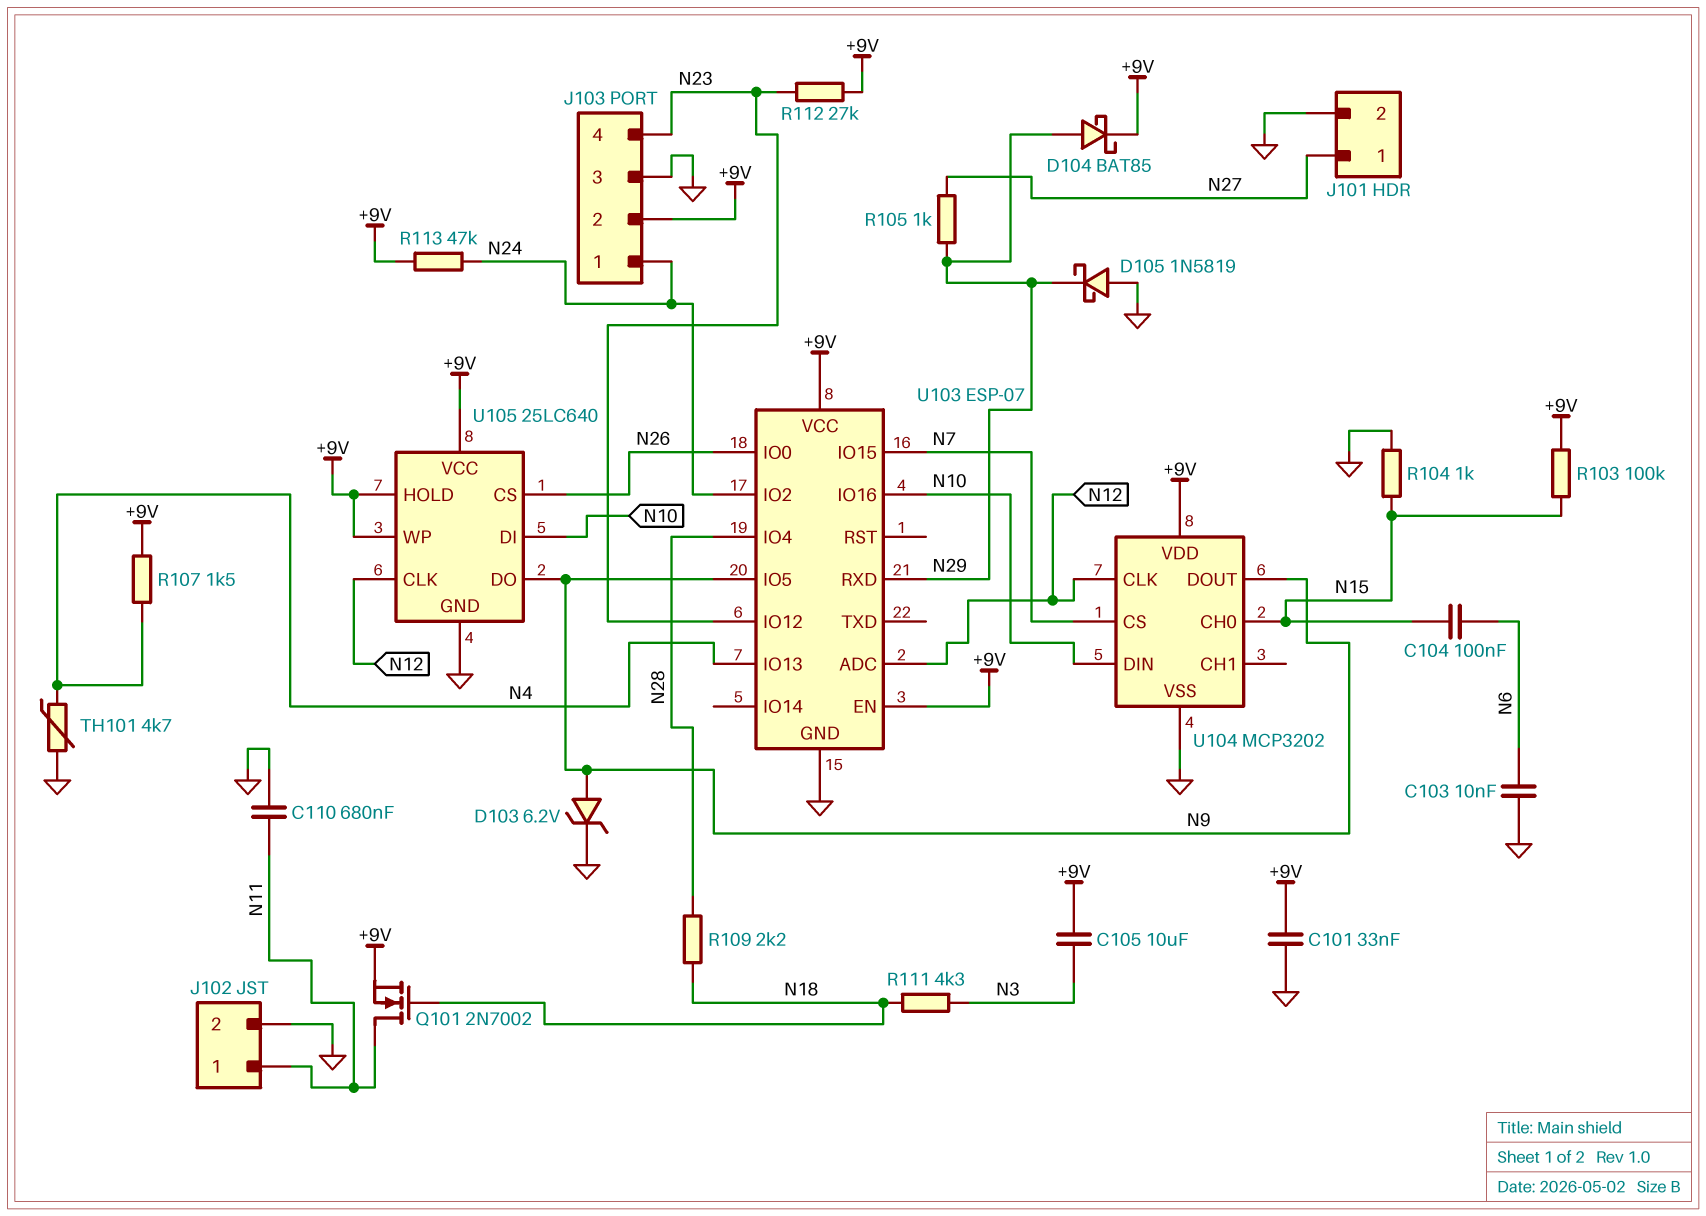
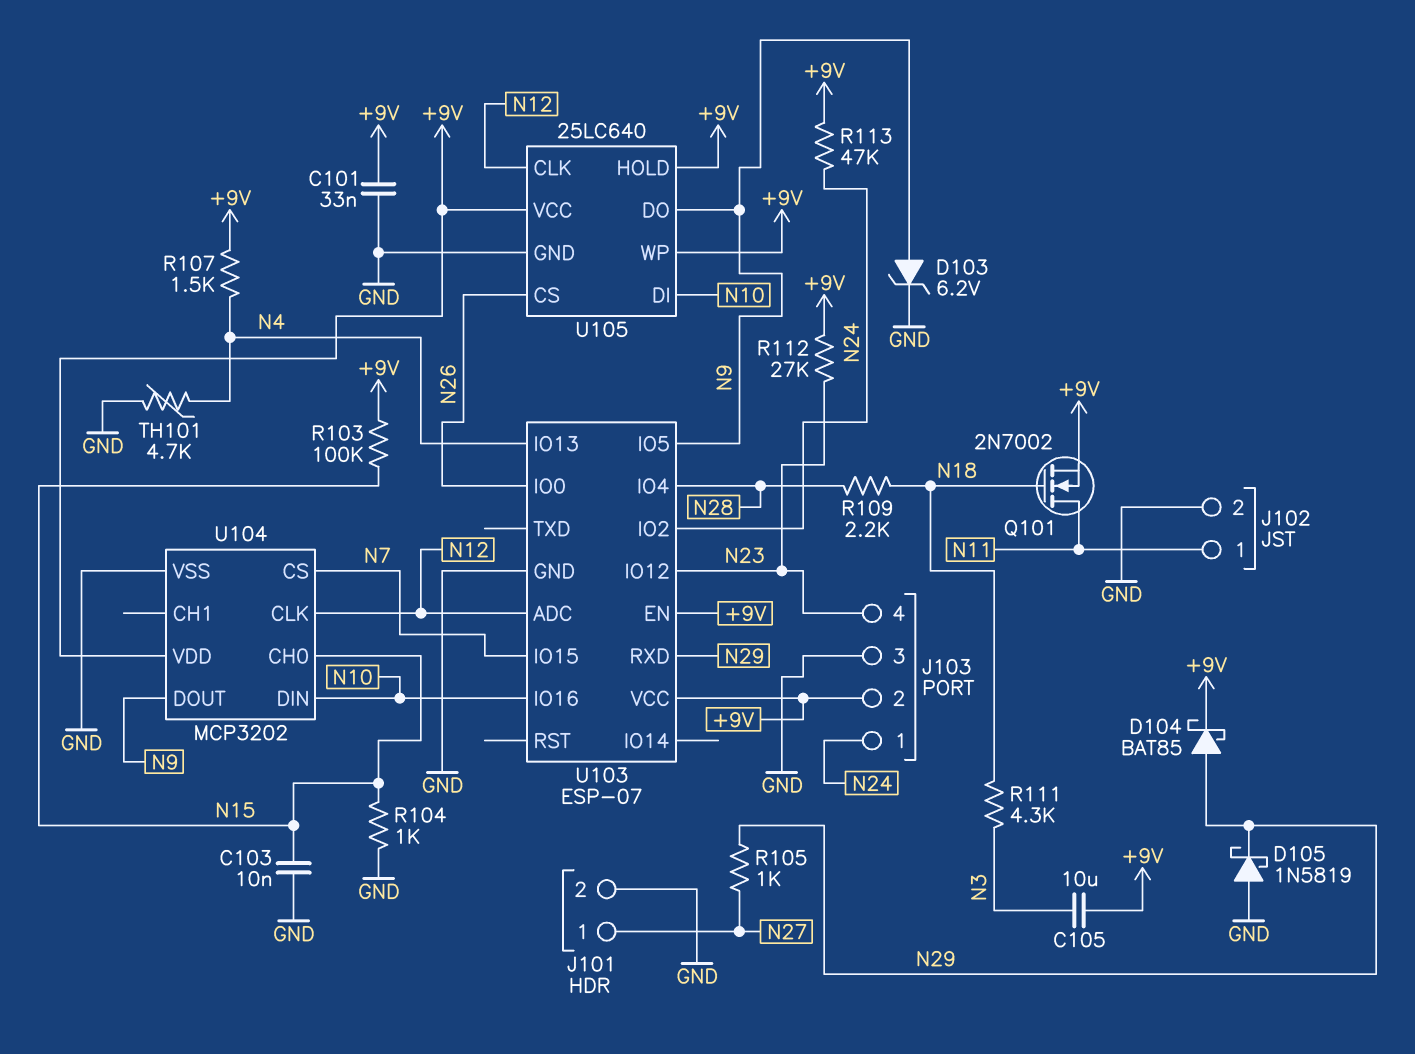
C103: 10nF (GND, N6) -> 10nF (GND, N15)
C104: 100nF (N6, N15) -> none
C110: 680nF (GND, N11) -> none

